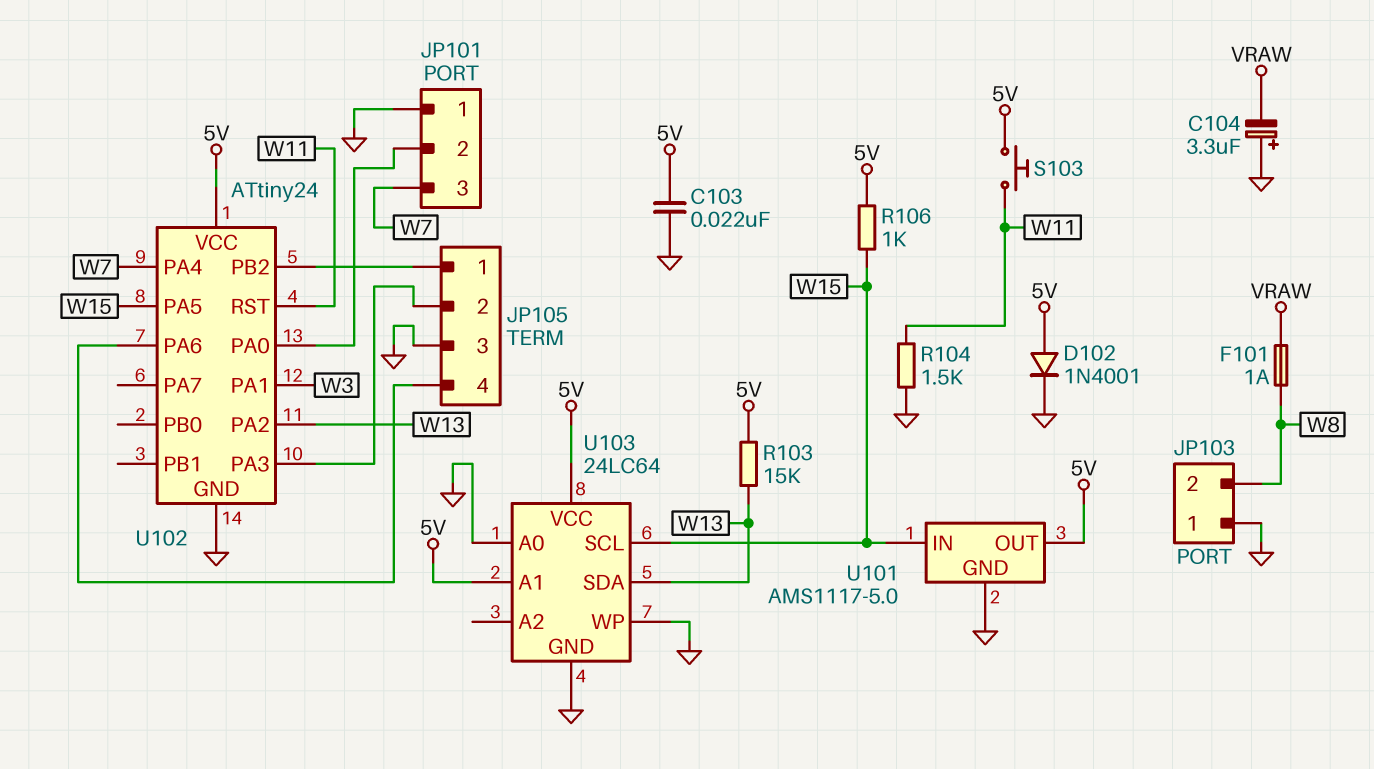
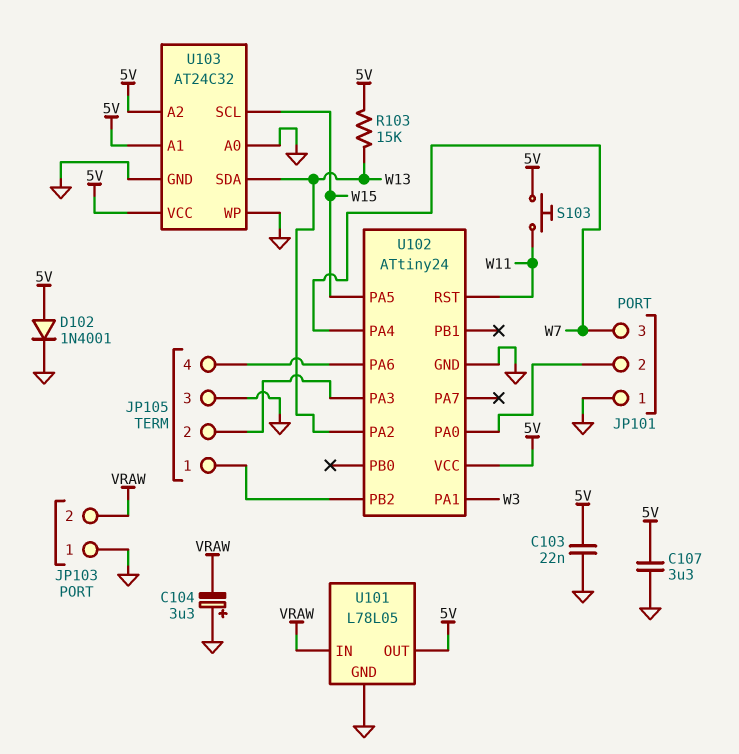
C107: none -> 3.3uF (5V, GND)
F101: 1A (VRAW, W8) -> none
JP103 pin 2: W8 -> VRAW
R104: 1.5k (GND, W11) -> none
R106: 1k (5V, W15) -> none
U101: AMS1117-5.0 -> L78L05
U101 pin IN: W15 -> VRAW
U103: 24LC64 -> AT24C32
U103 pin A2: none -> 5V

